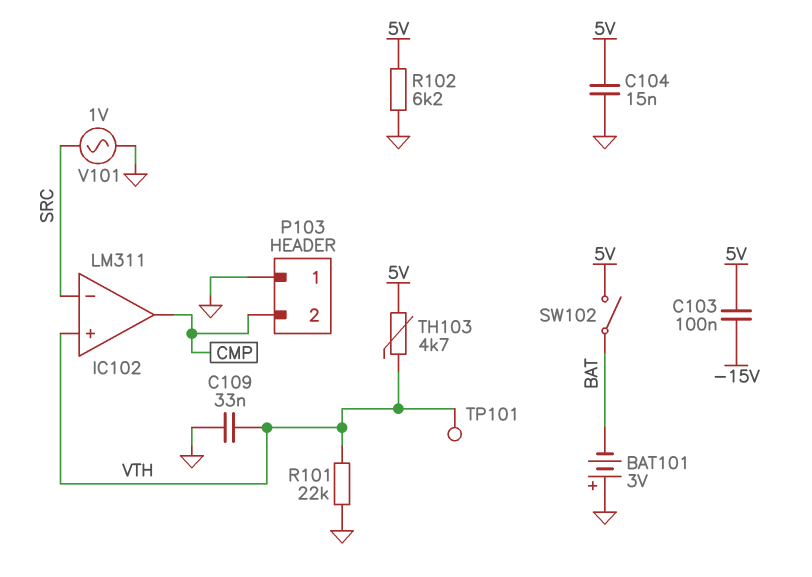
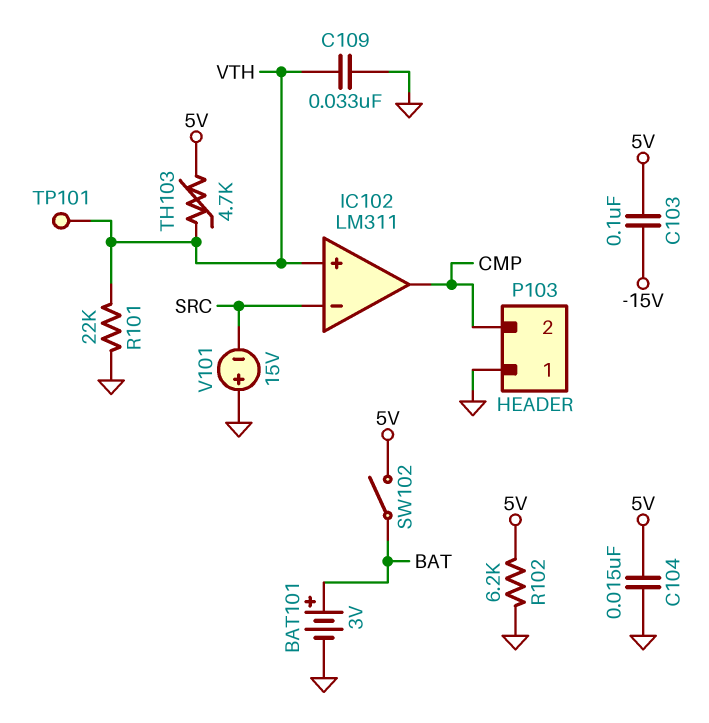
BAT101: 3V (plus GND, minus BAT) -> 3V (plus BAT, minus GND)
V101: AC 1V (GND, SRC) -> 15V (plus GND, minus SRC)

